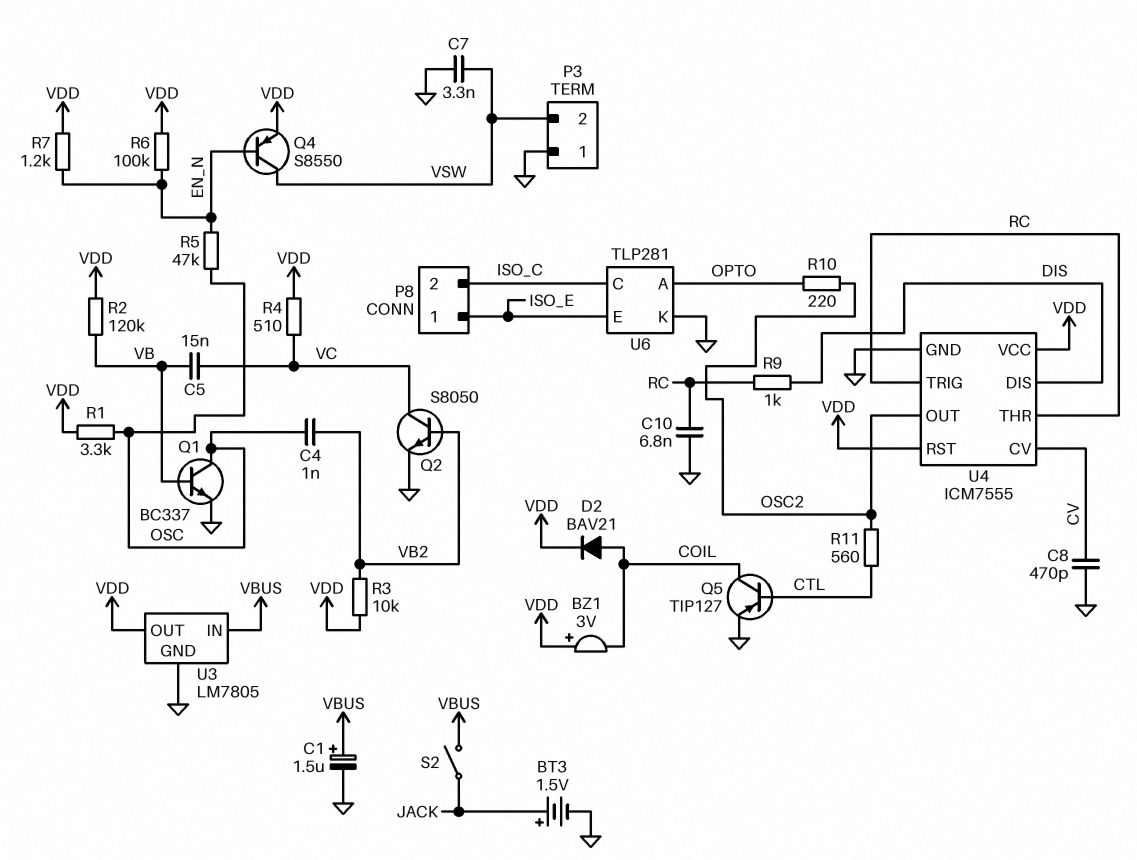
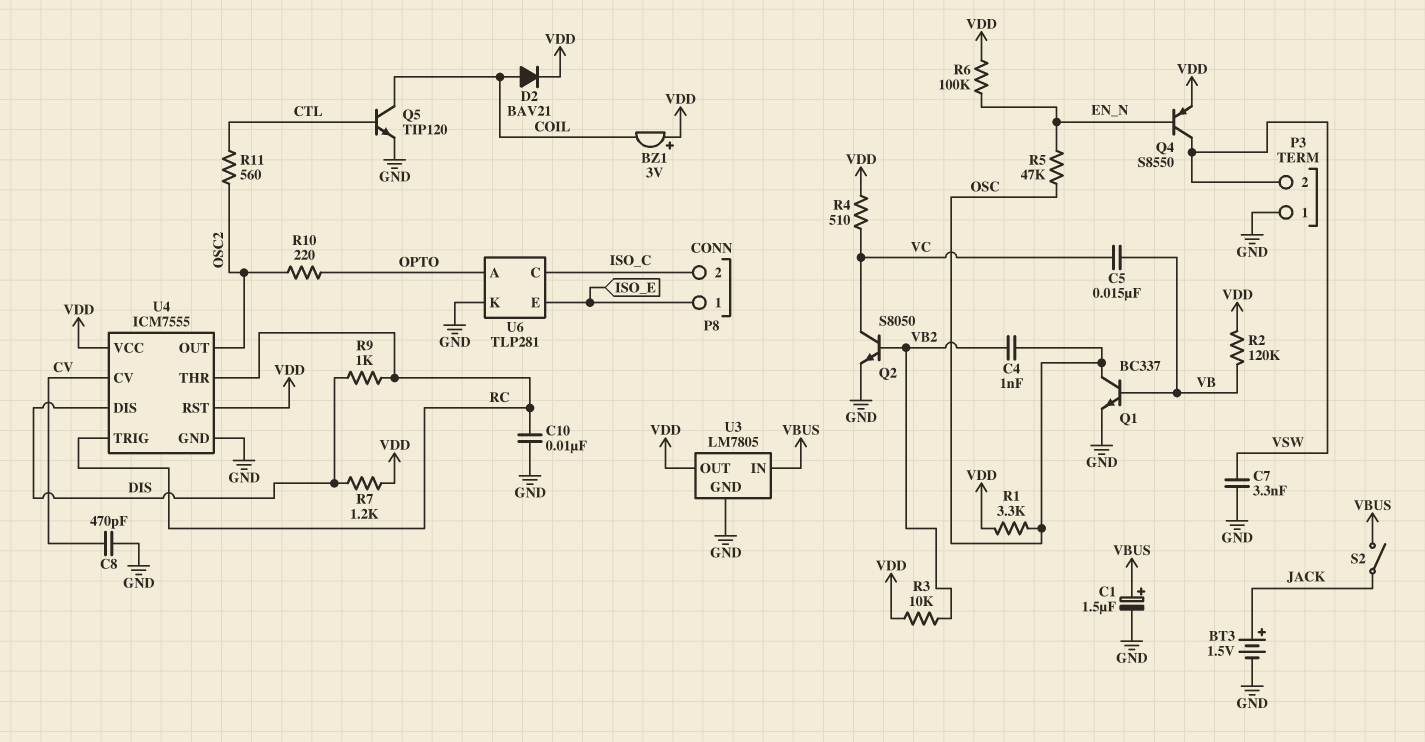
C10: 6.8nF (GND, RC) -> 10nF (GND, RC)
Q5: PNP TIP127 (B CTL, C COIL, E GND) -> NPN TIP120 (B CTL, C COIL, E GND)
R7: 1.2k (EN_N, VDD) -> 1.2k (DIS, VDD)

